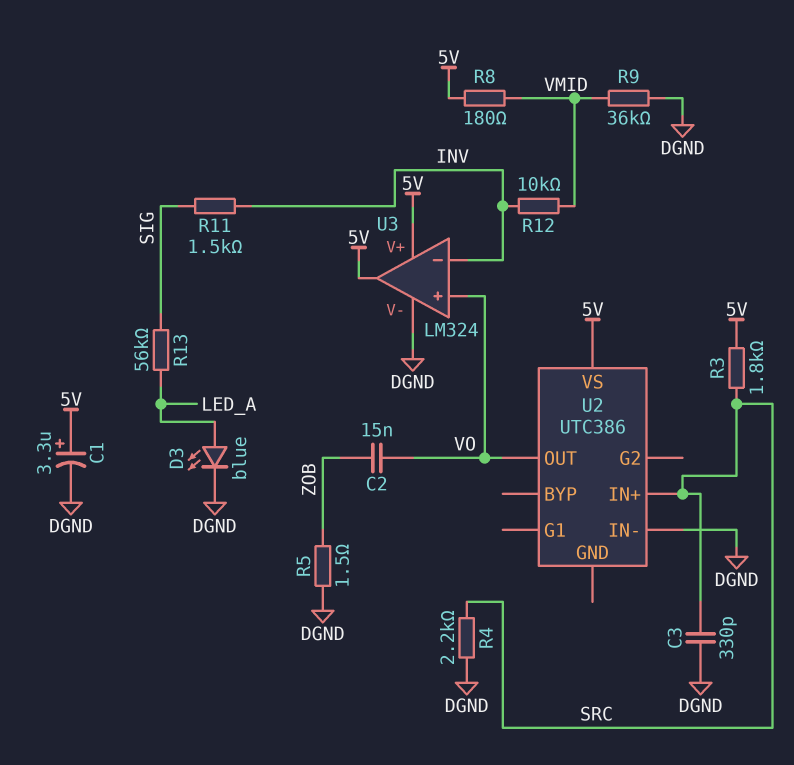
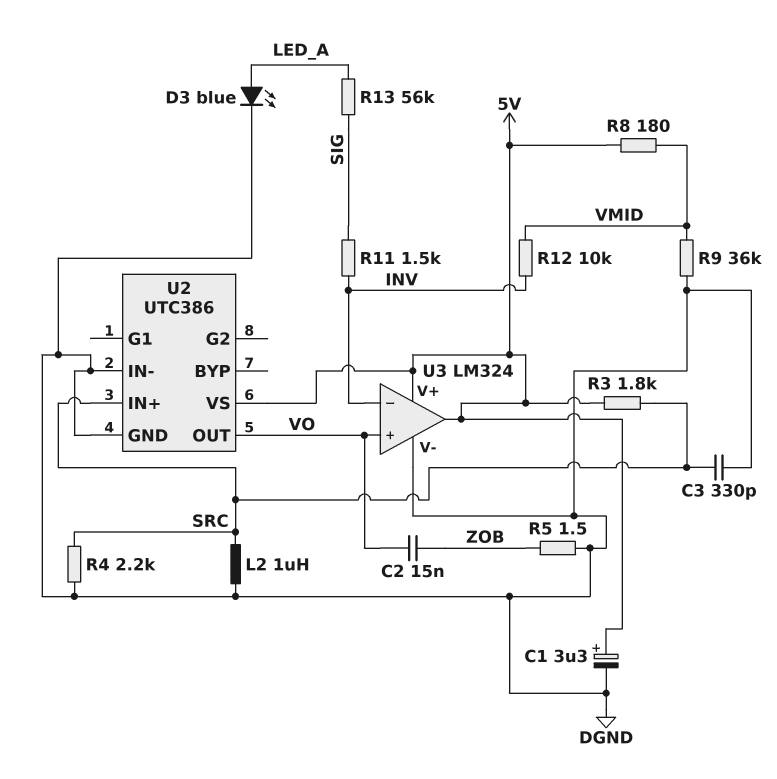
L2: none -> 1uH (DGND, SRC)
U2 pin GND: none -> DGND

